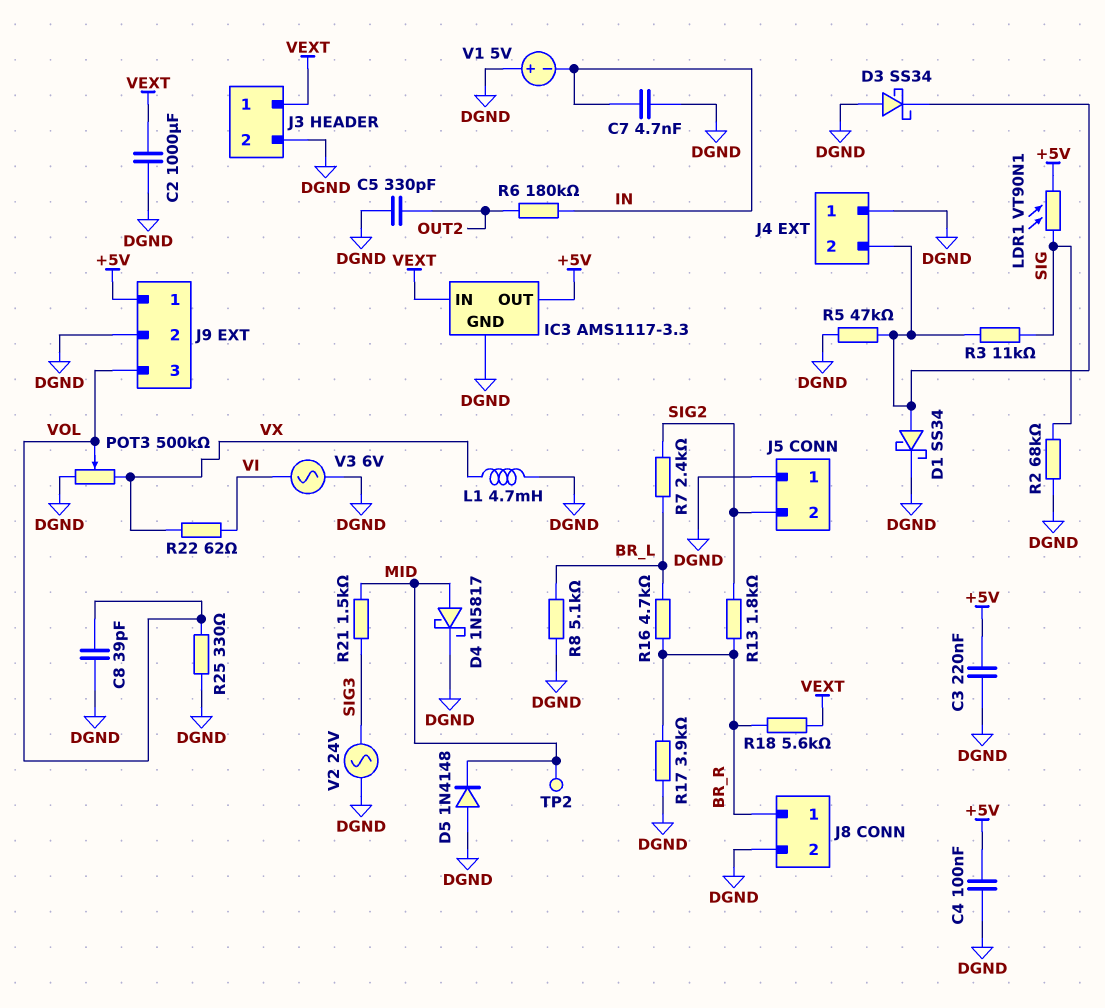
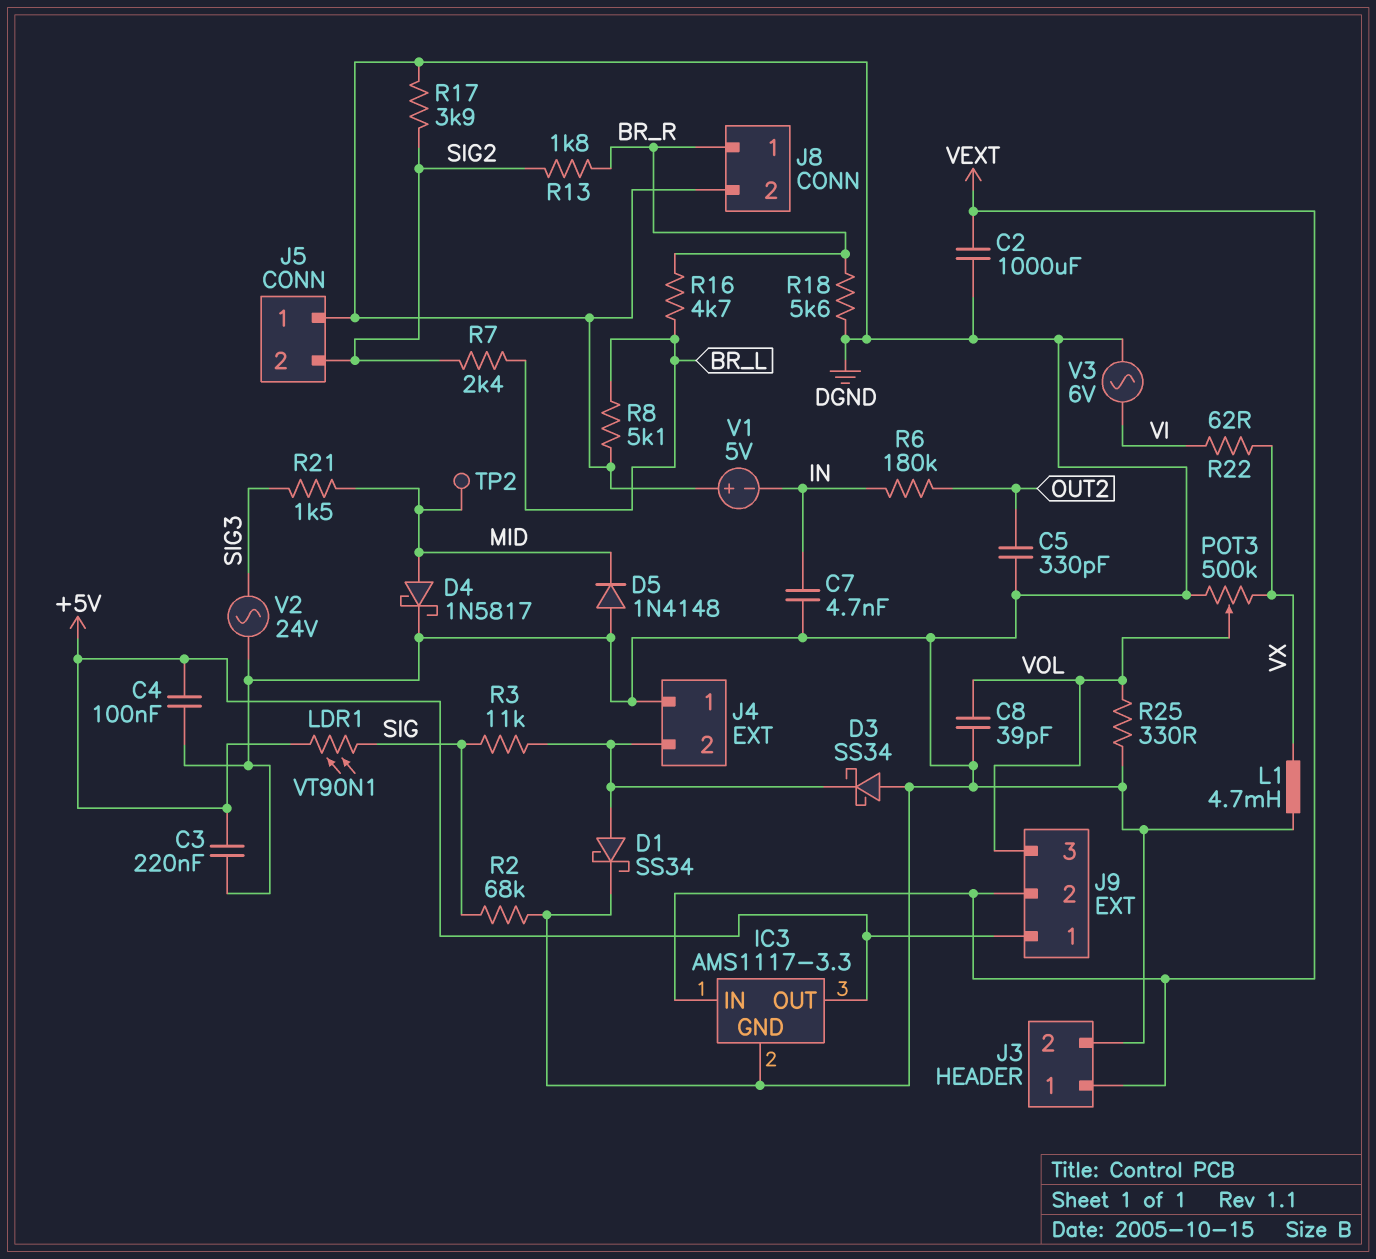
J9 pin 2: DGND -> VEXT
R5: 47k (DGND, J4/2) -> none
R17: 3.9k (BR_R, DGND) -> 3.9k (DGND, SIG2)
R18: 5.6k (BR_R, VEXT) -> 5.6k (BR_R, DGND)

